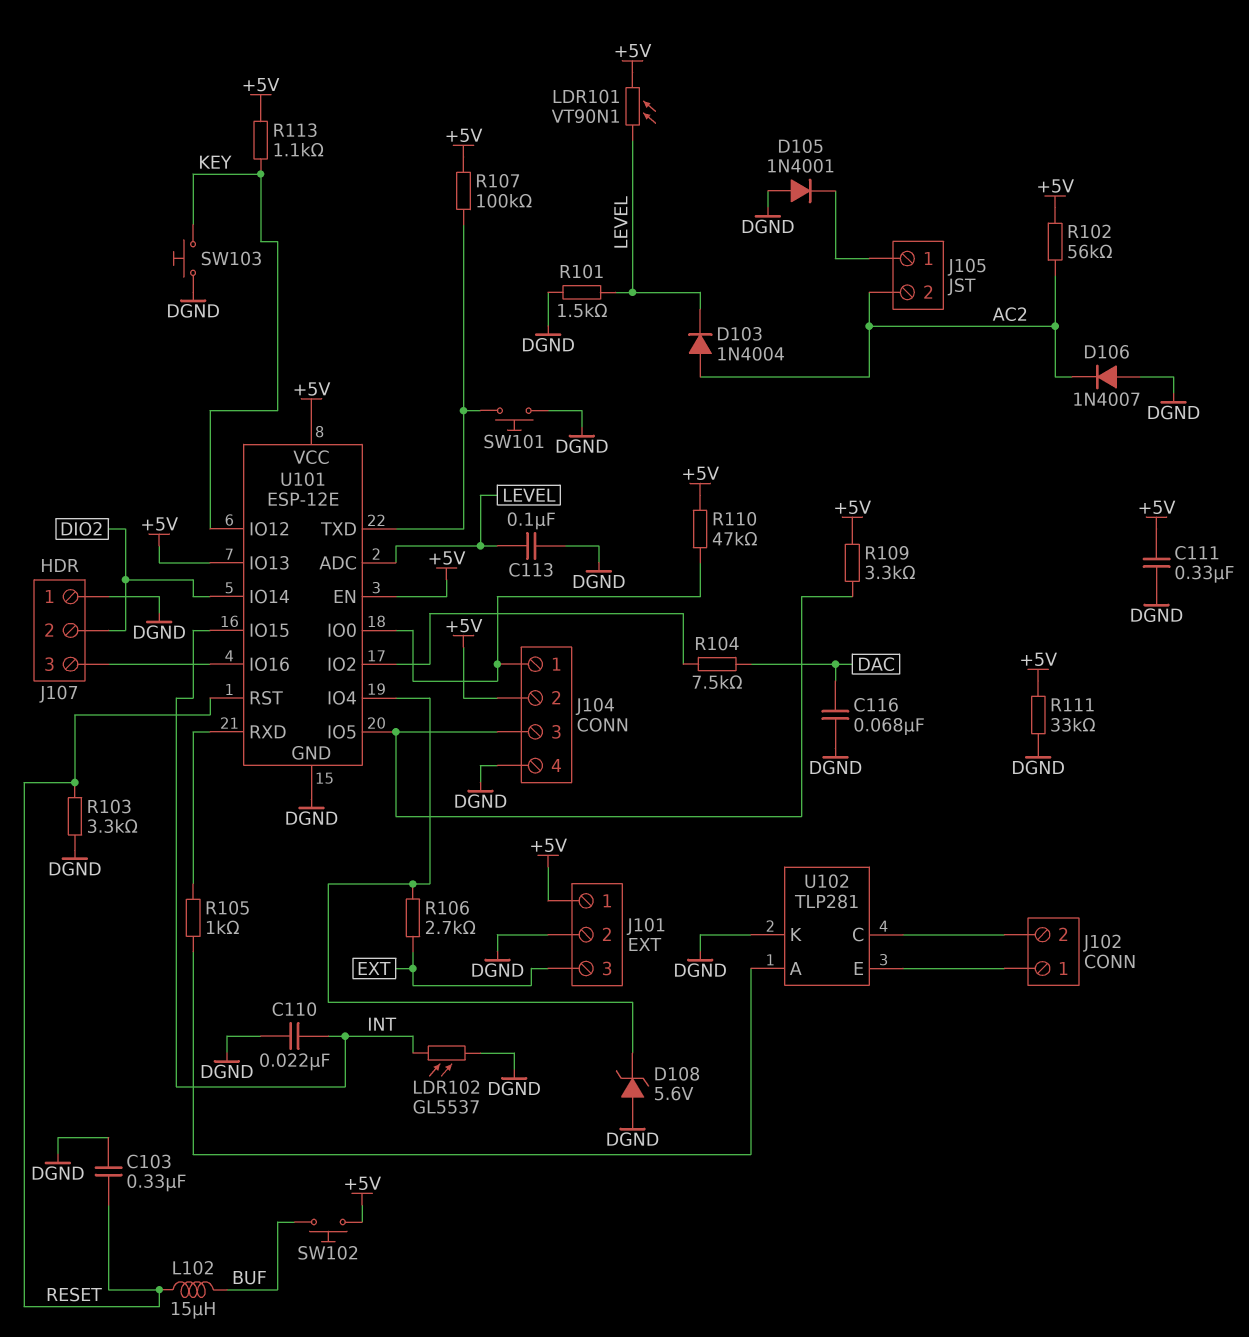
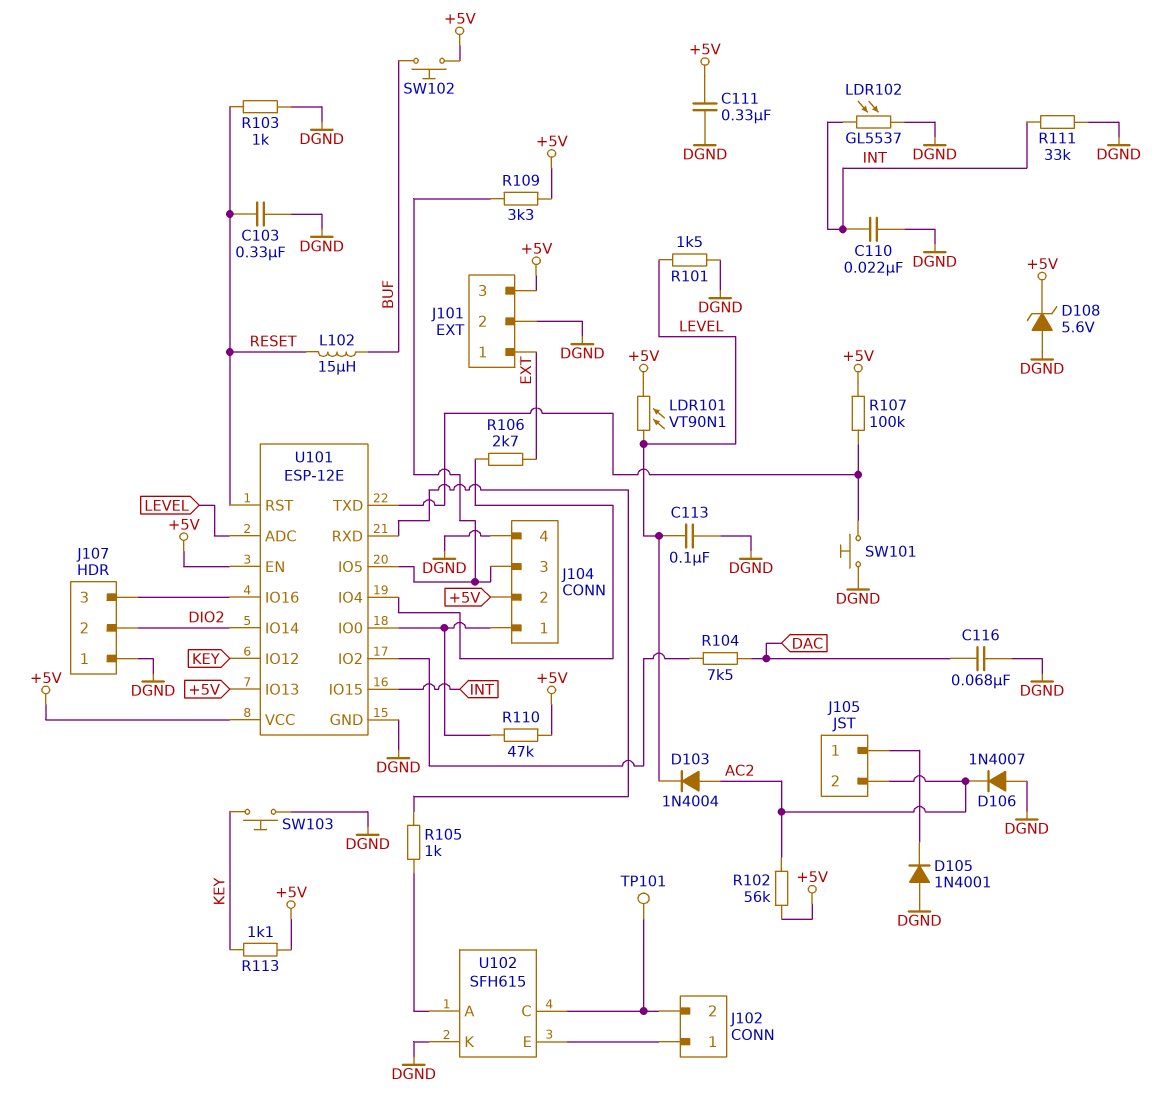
D108: zener 5.6V (A DGND, K U101/IO4) -> zener 5.6V (A DGND, K +5V)
J101 pin 1: +5V -> EXT
J101 pin 3: EXT -> +5V
R103: 3.3k (DGND, RESET) -> 1k (DGND, RESET)
R111: 33k (+5V, DGND) -> 33k (DGND, INT)
TP101: none -> test point (J102/2)
U102: TLP281 -> SFH615

